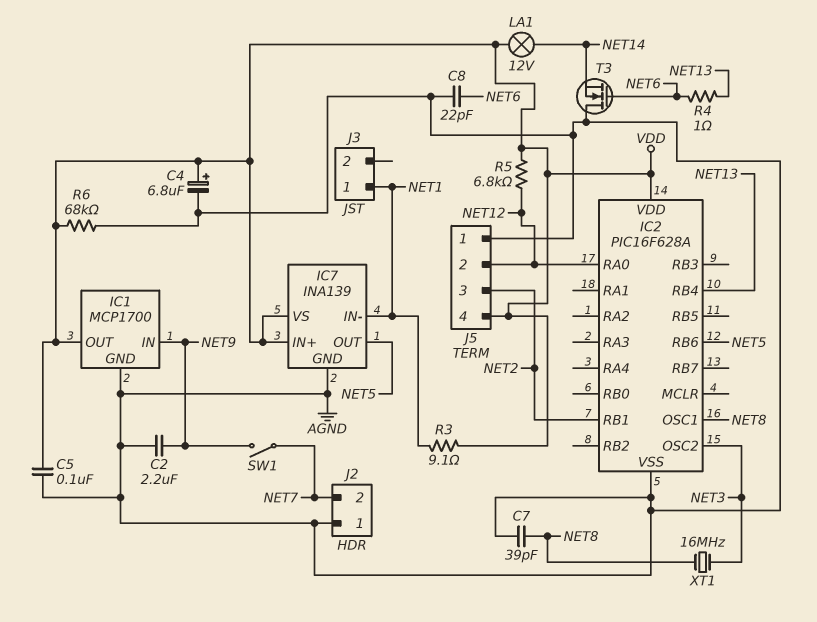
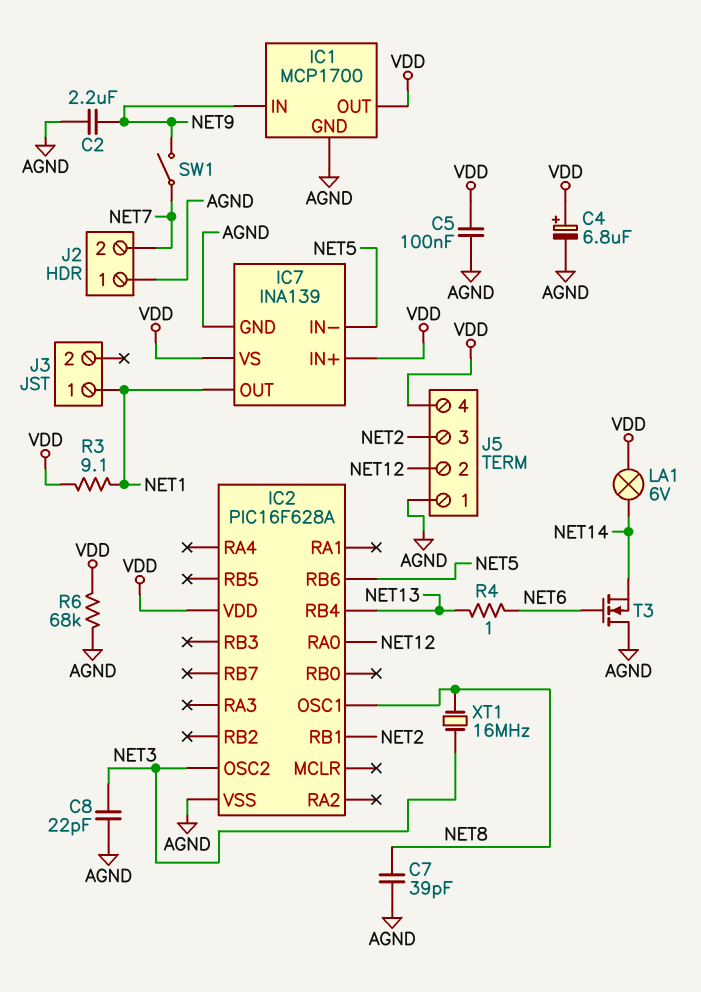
C8: 22pF (AGND, NET6) -> 22pF (AGND, NET3)
IC7 pin IN-: NET1 -> NET5
IC7 pin OUT: NET5 -> NET1
LA1: lamp 12V (NET14, VDD) -> lamp 6V (NET14, VDD)
R5: 6.8k (NET12, VDD) -> none

